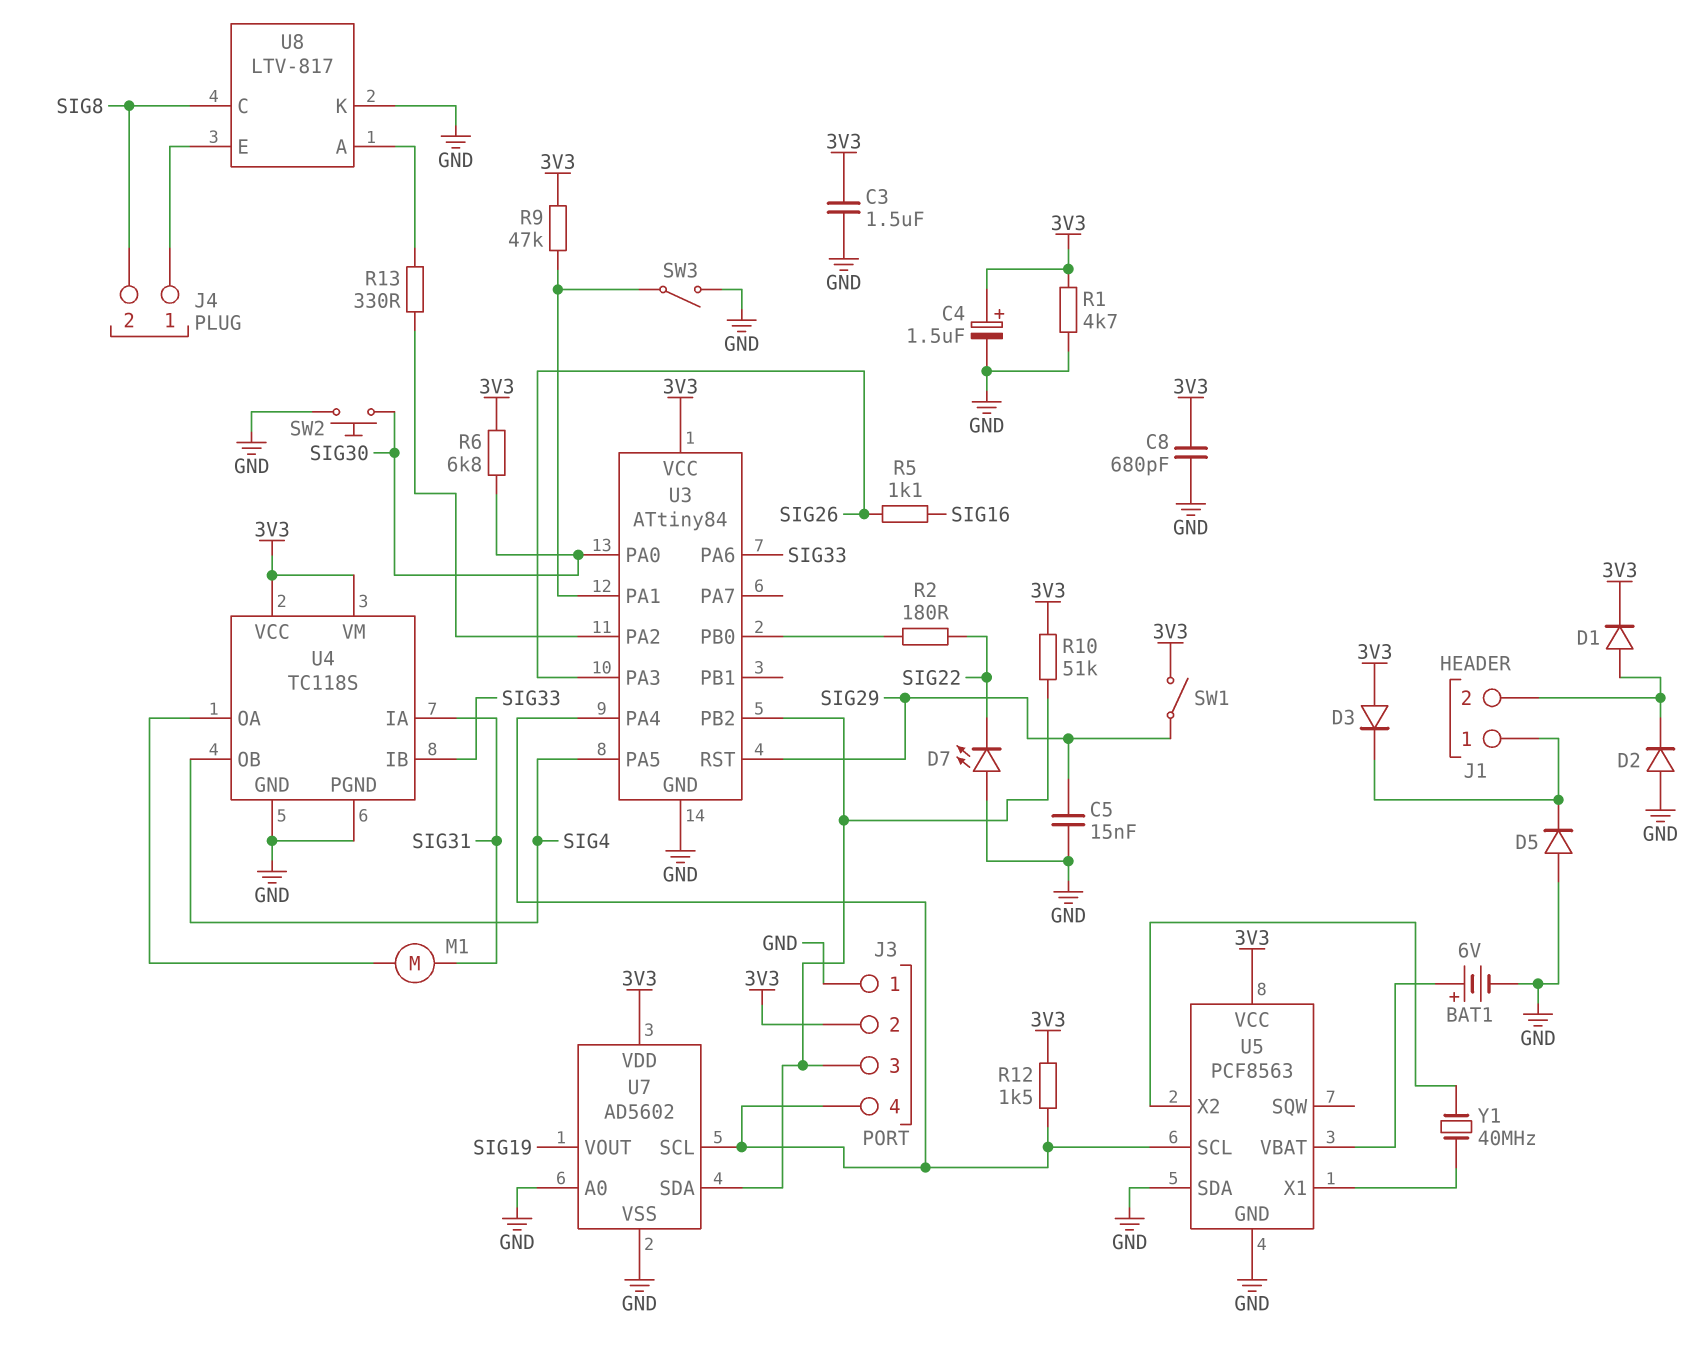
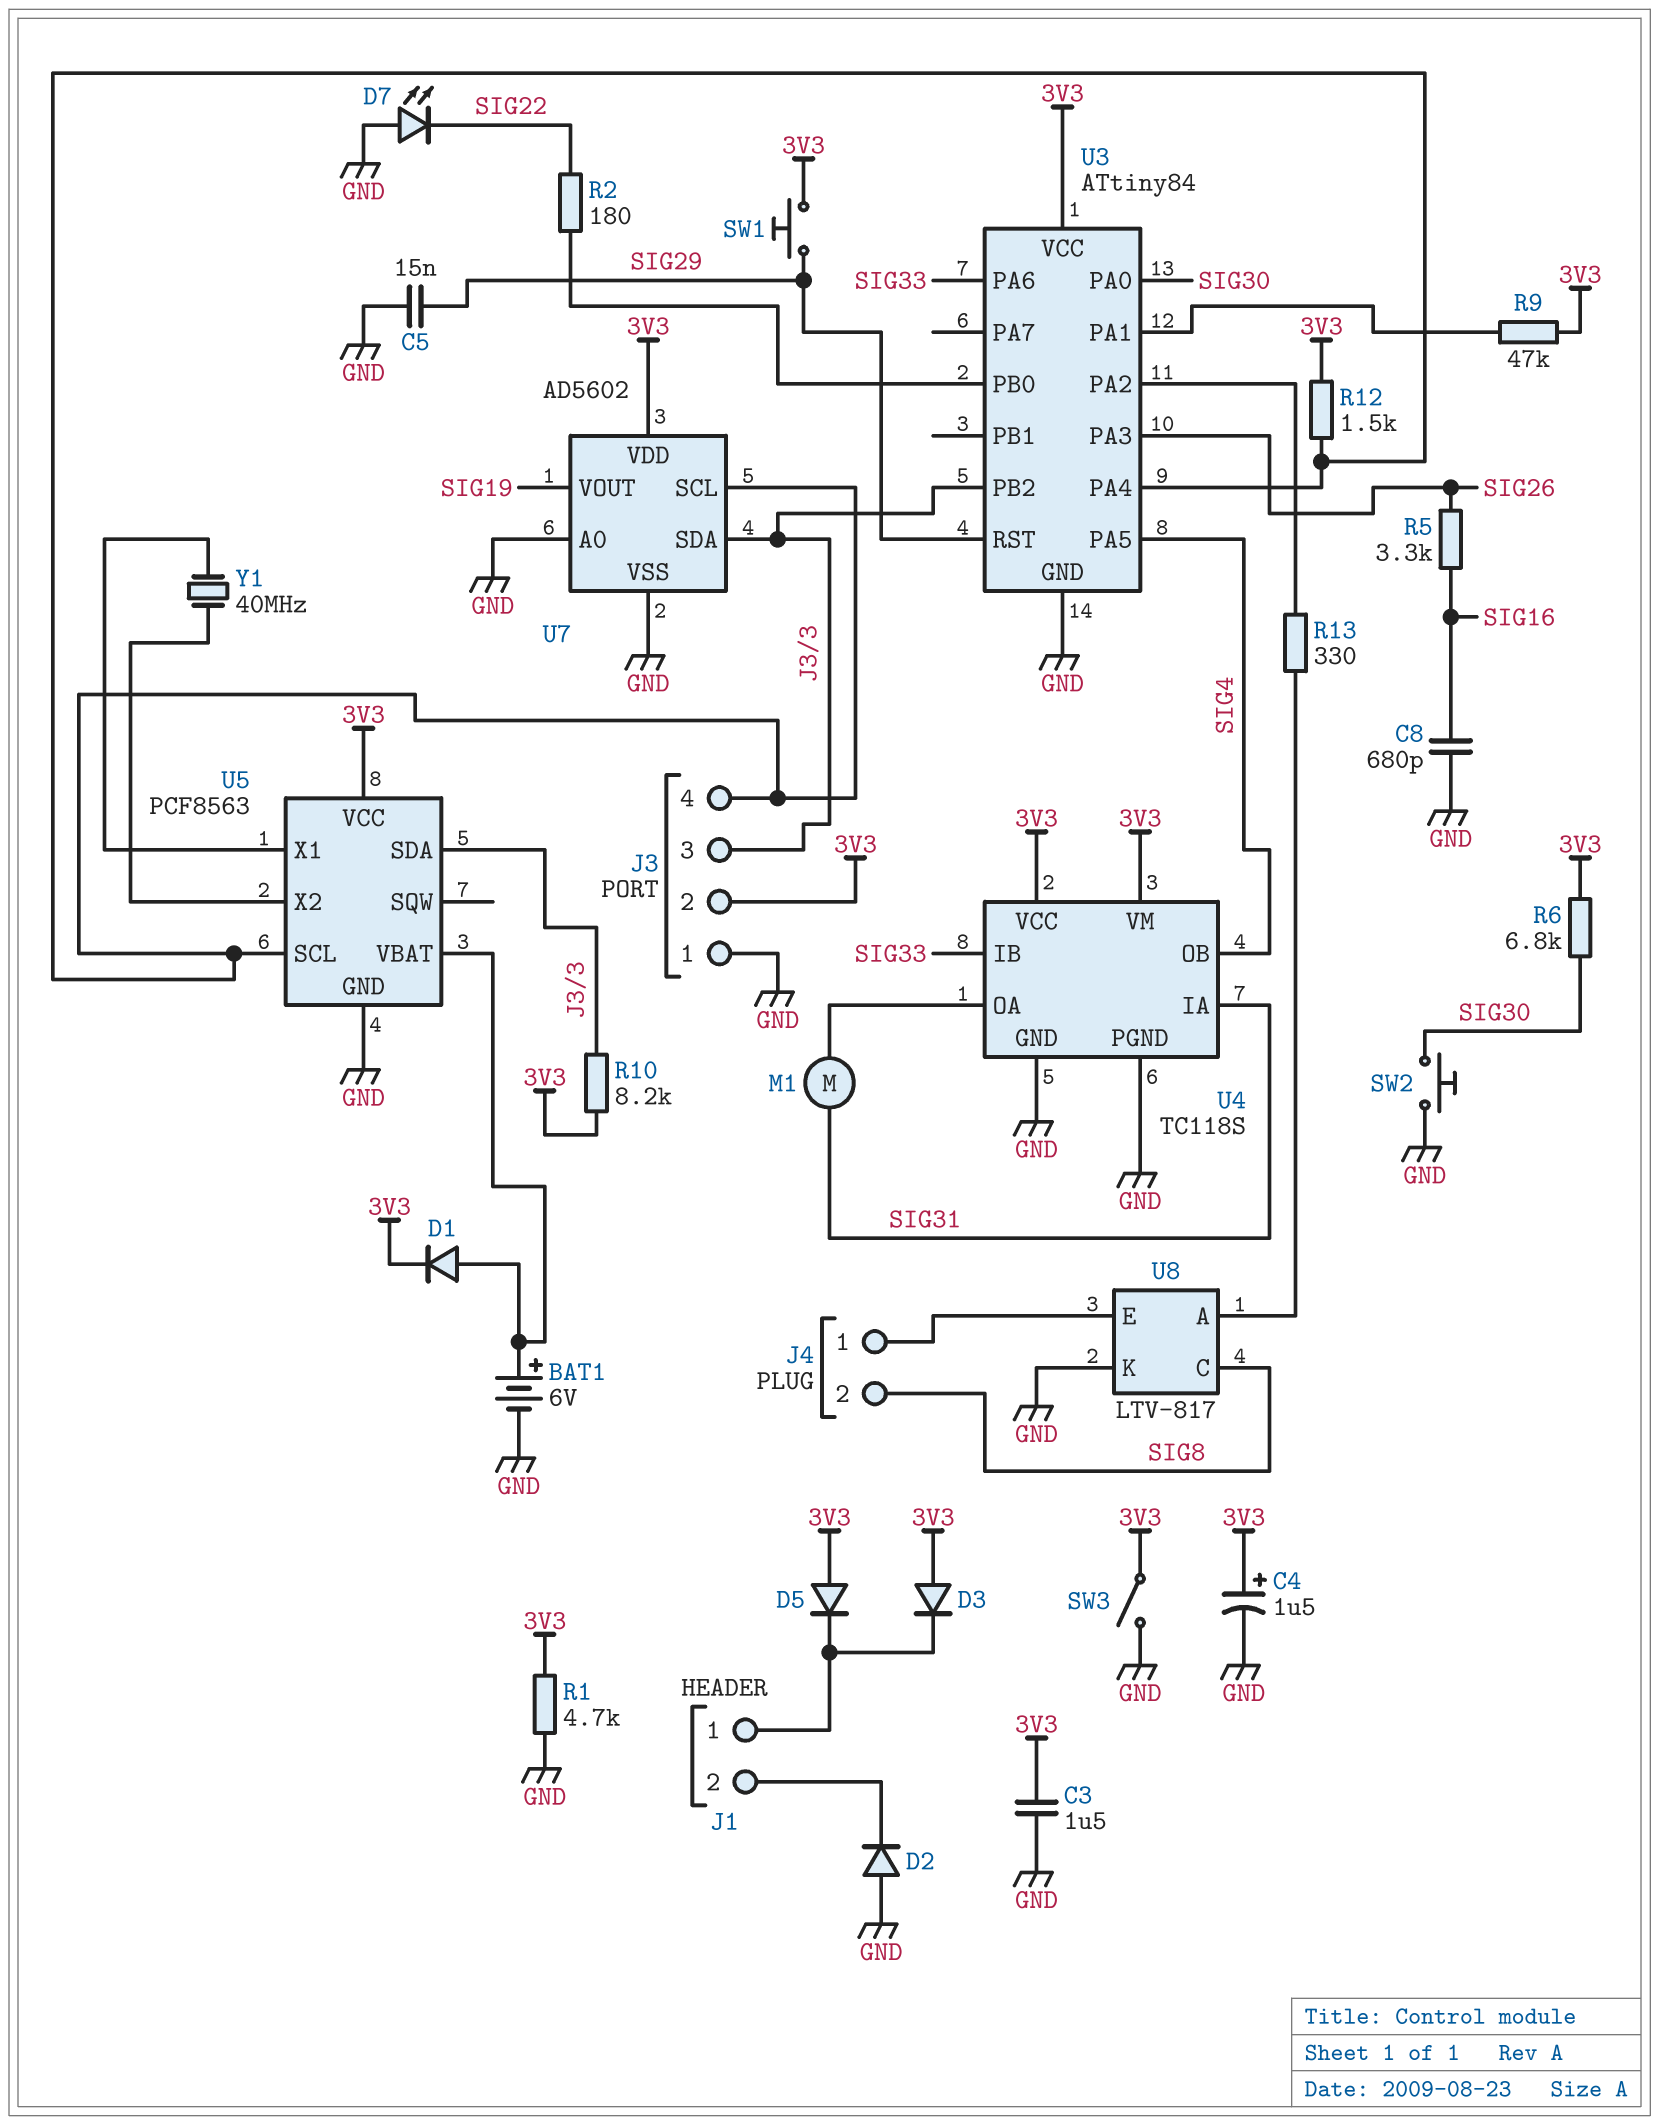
C8: 680pF (3V3, GND) -> 680pF (GND, SIG16)
D1: diode (A J1/2, K 3V3) -> diode (A U5/VBAT, K 3V3)
D5: diode (A GND, K J1/1) -> diode (A 3V3, K J1/1)
R5: 1.1k (SIG16, SIG26) -> 3.3k (SIG16, SIG26)
R10: 51k (3V3, J3/3) -> 8.2k (3V3, J3/3)
SW1: switch (3V3, SIG29) -> button (3V3, SIG29)
SW3: switch (GND, U3/PA1) -> switch (3V3, GND)
U5 pin SDA: GND -> J3/3

